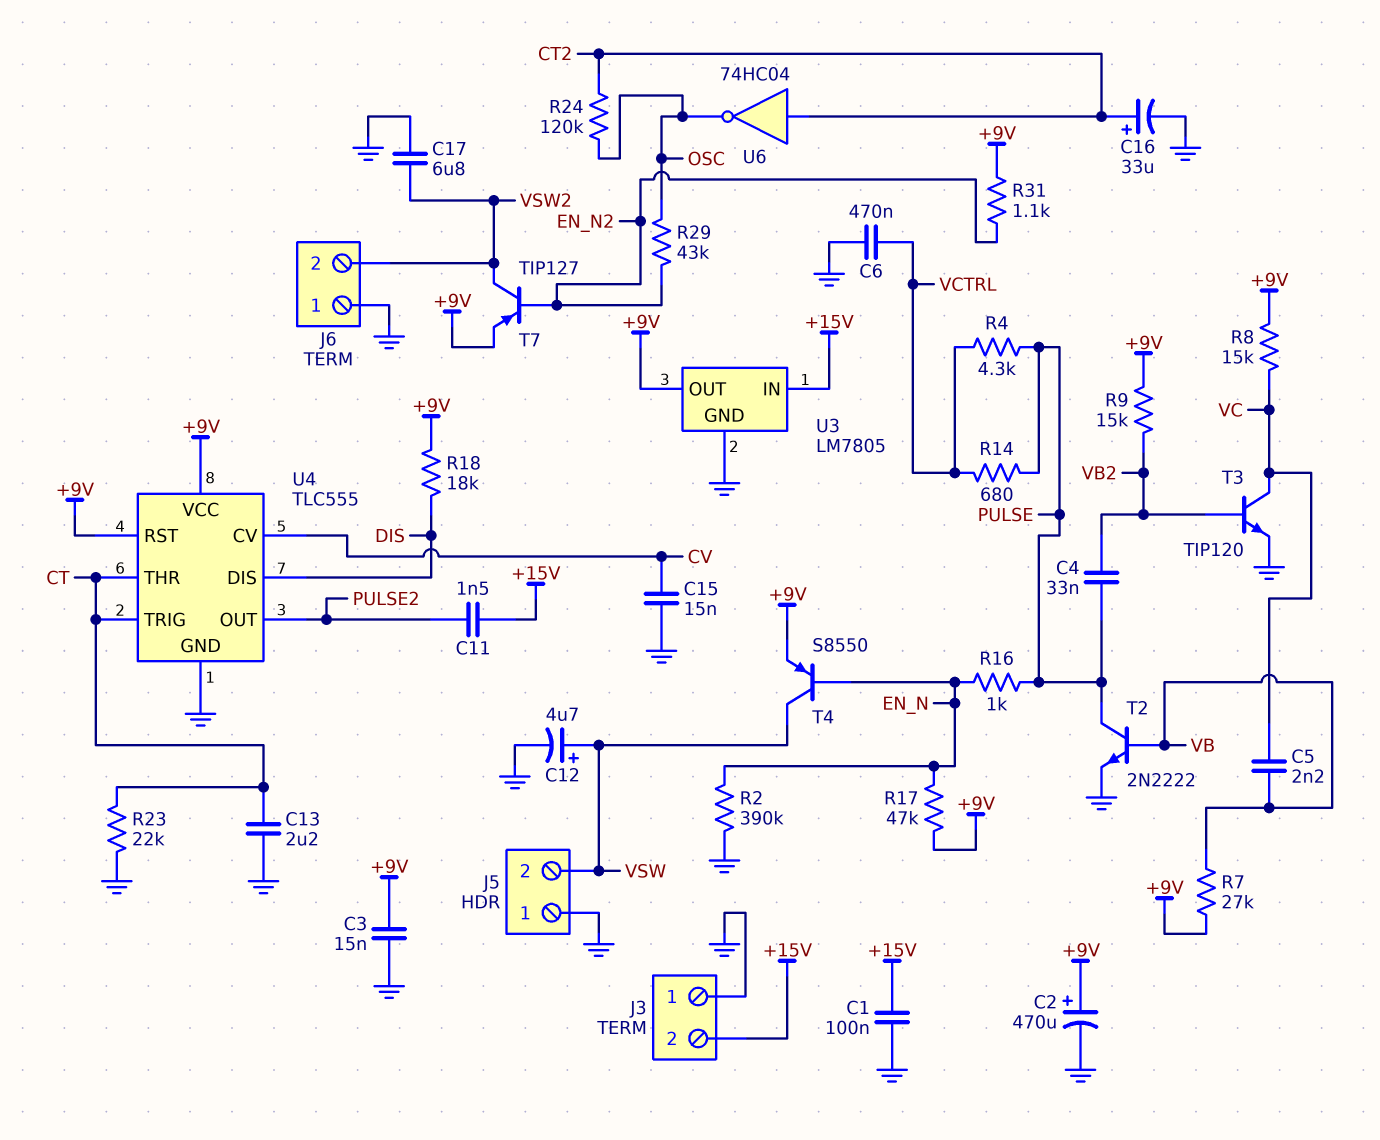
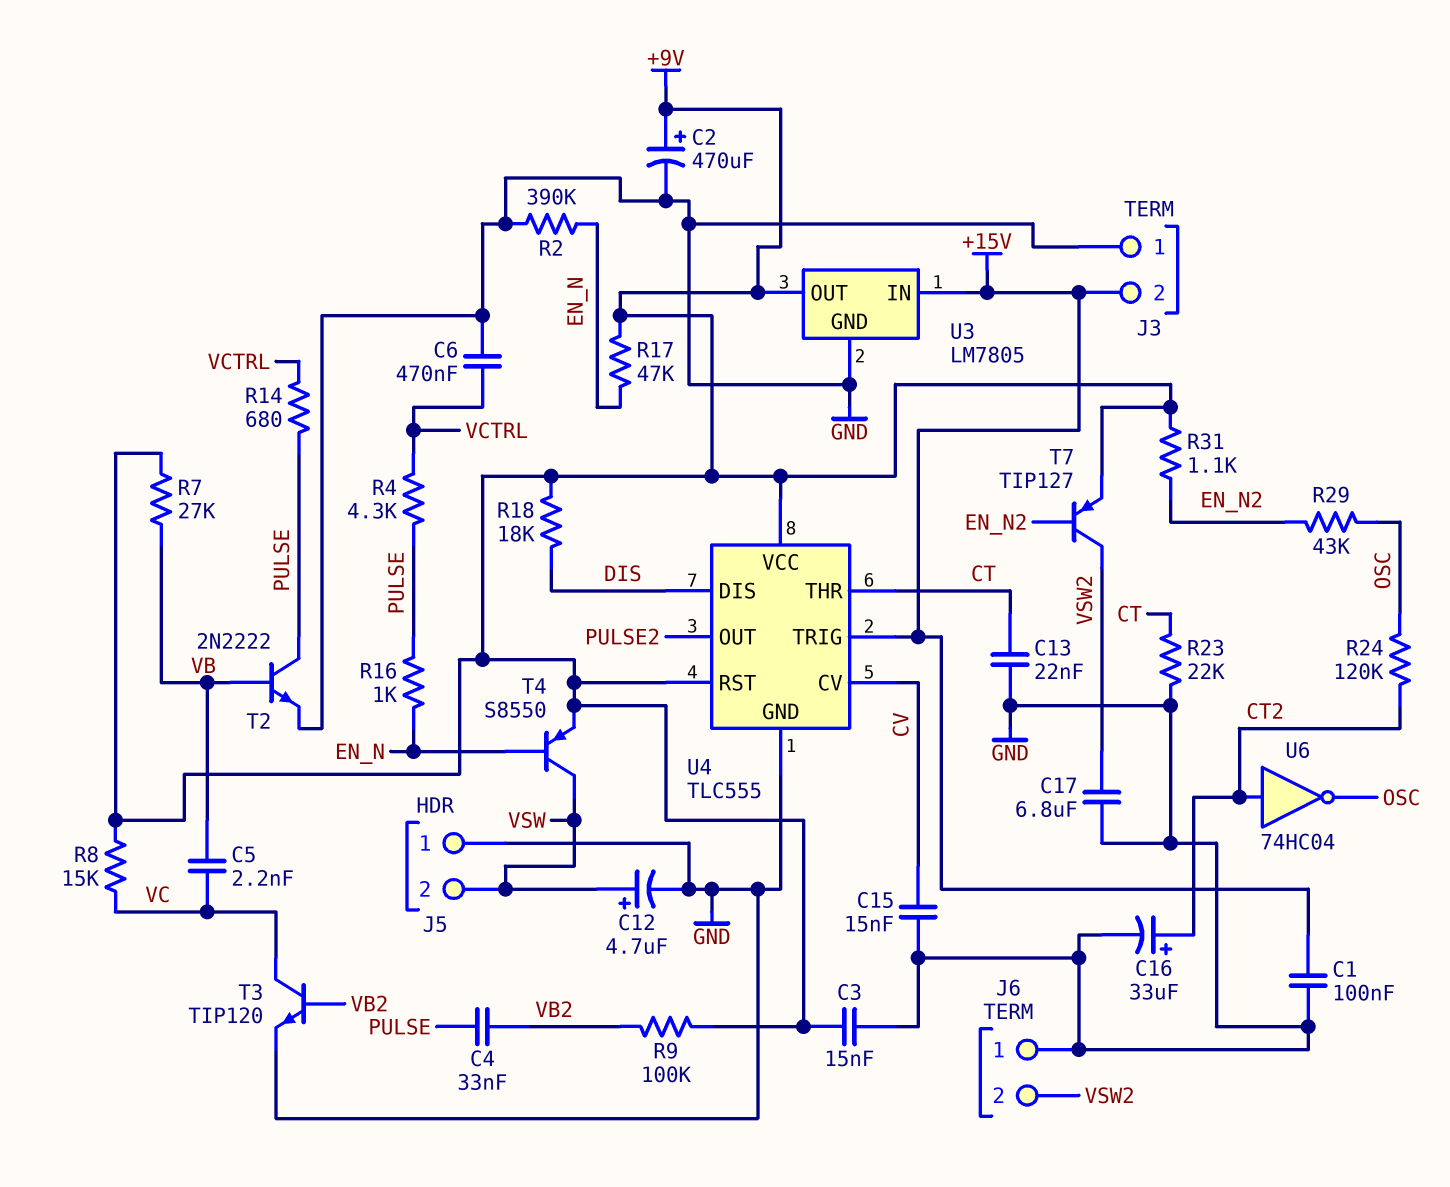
C11: 1.5nF (+15V, PULSE2) -> none
C13: 2.2uF (CT, GND) -> 22nF (CT, GND)
R9: 15k (+9V, VB2) -> 100k (+9V, VB2)
U4 pin TRIG: CT -> +15V

